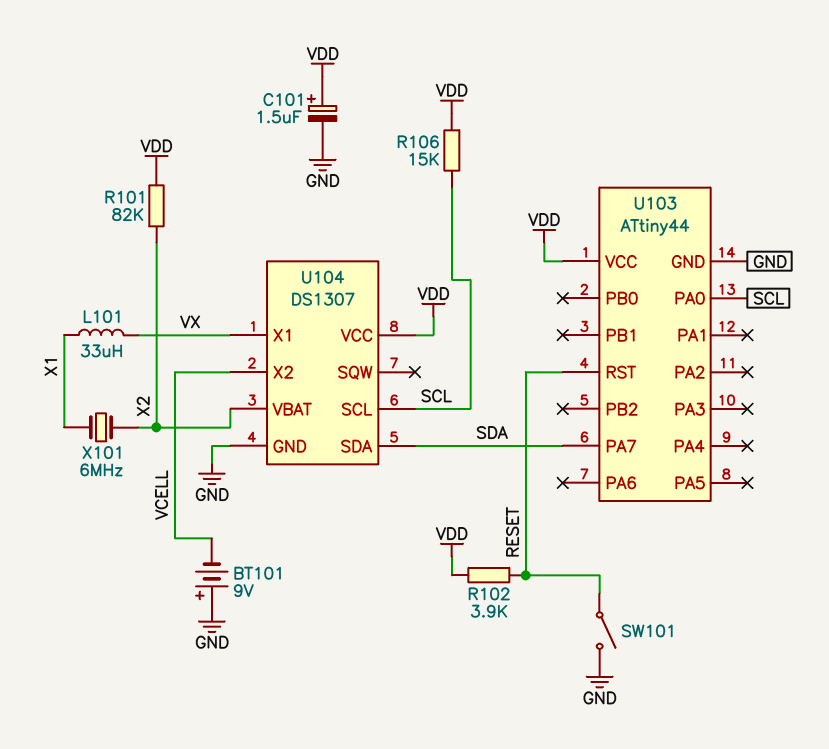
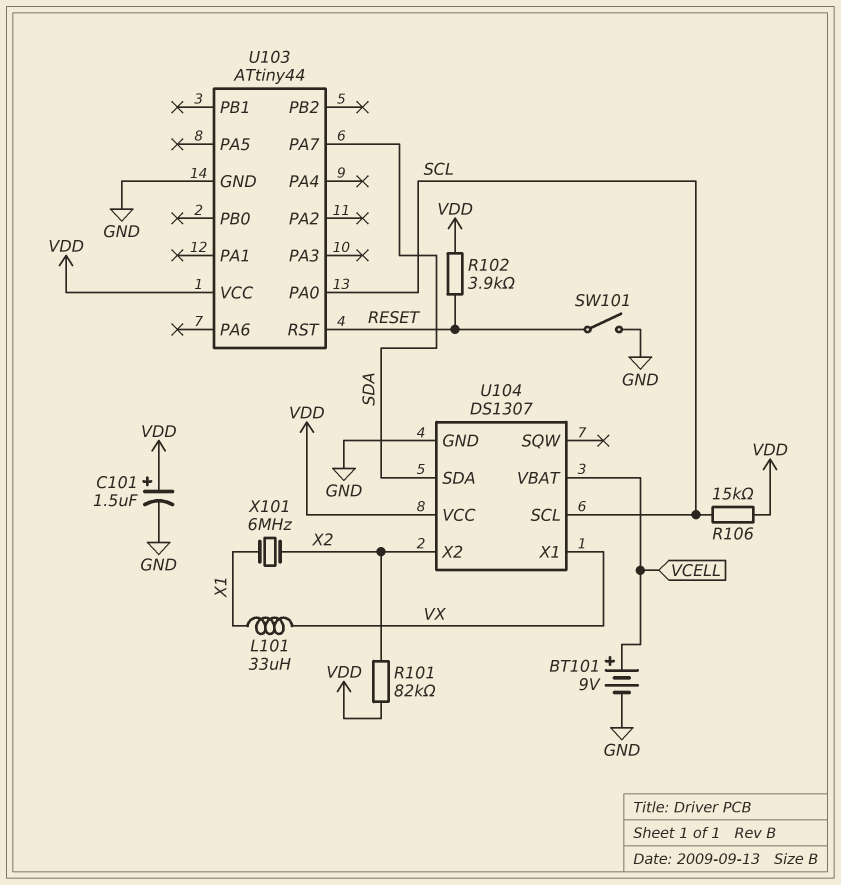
BT101: 9V (plus GND, minus VCELL) -> 9V (plus VCELL, minus GND)
U104 pin VBAT: X2 -> VCELL
U104 pin X2: VCELL -> X2

